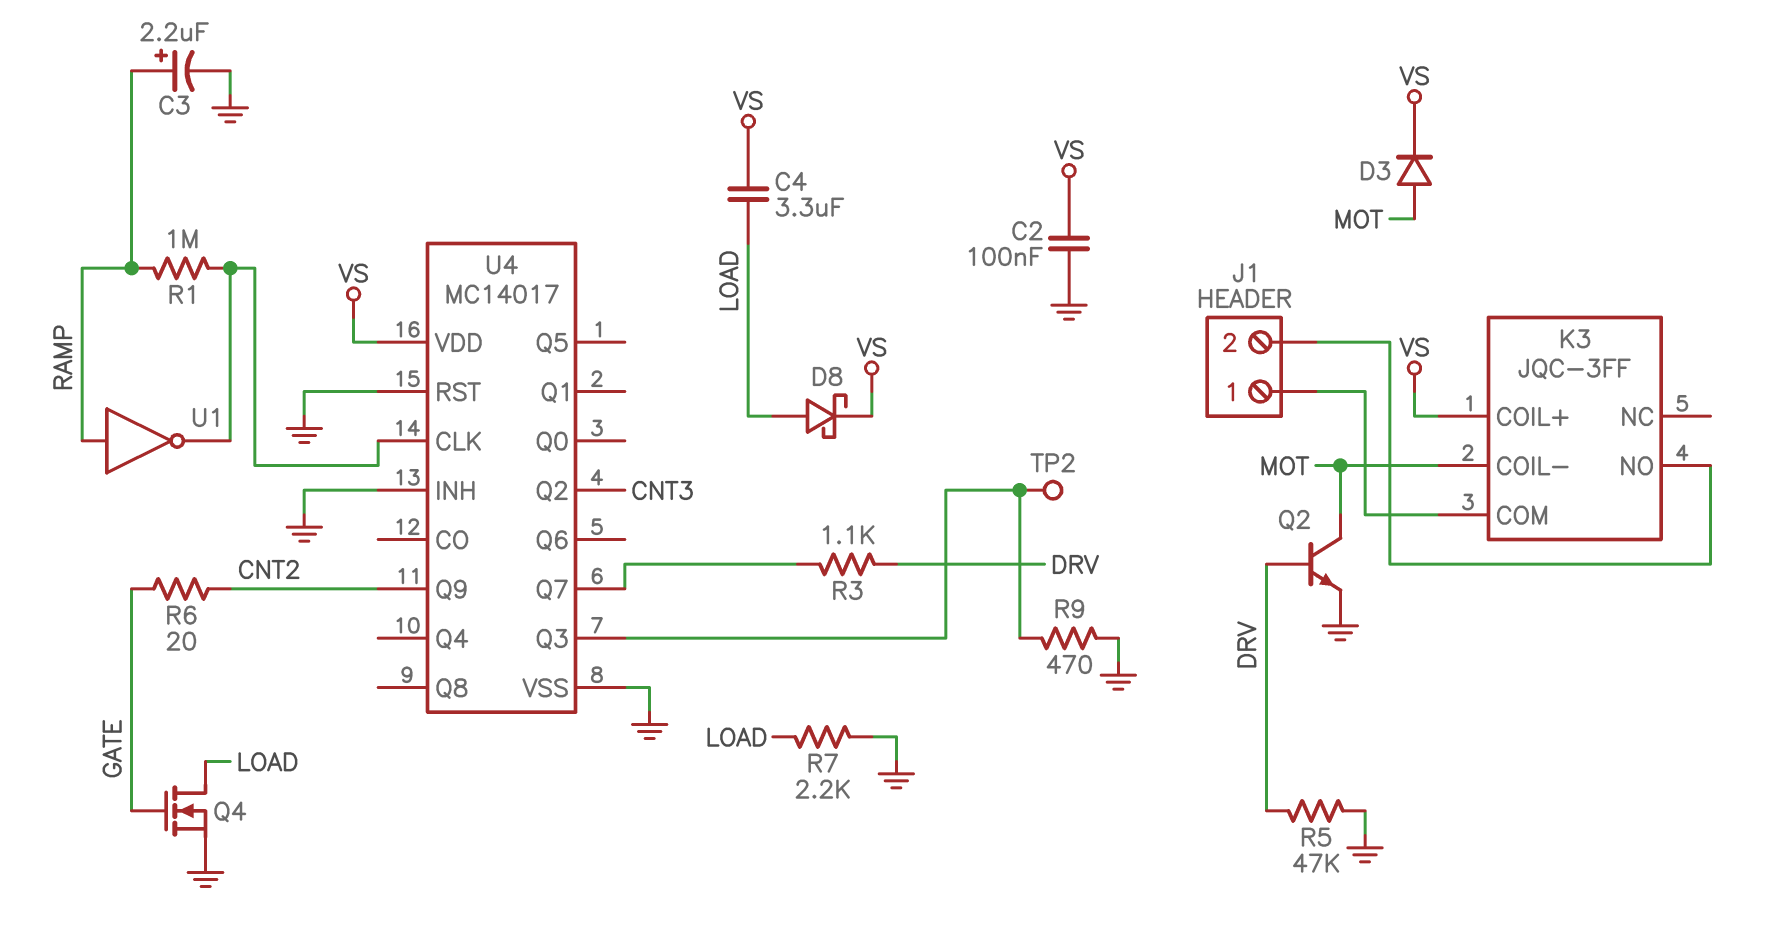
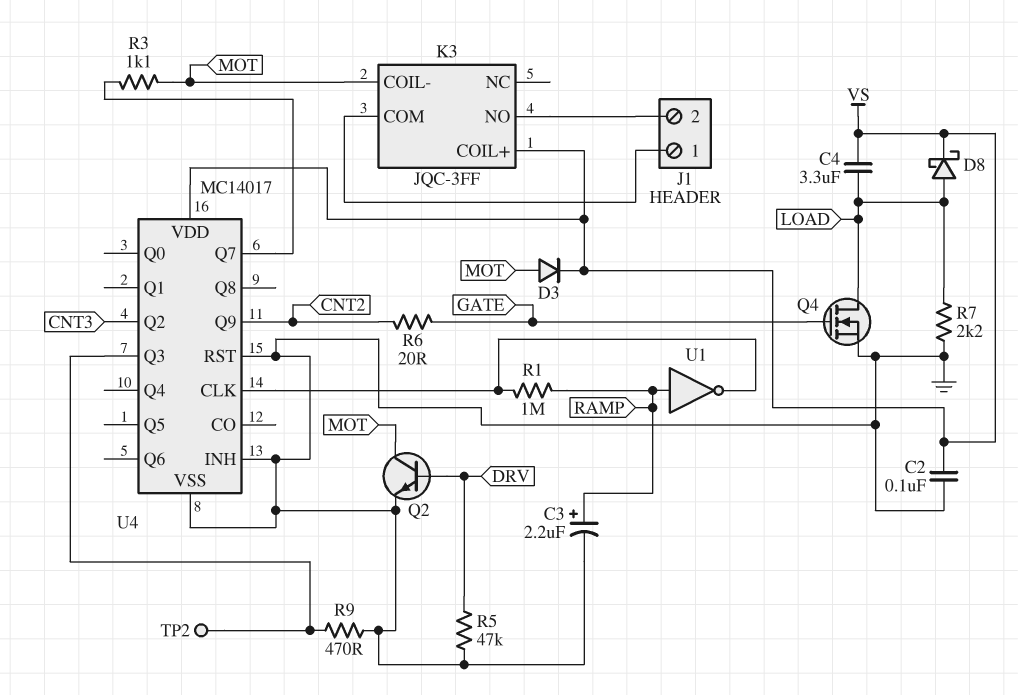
R3: 1.1k (DRV, U4/Q7) -> 1.1k (MOT, U4/Q7)

